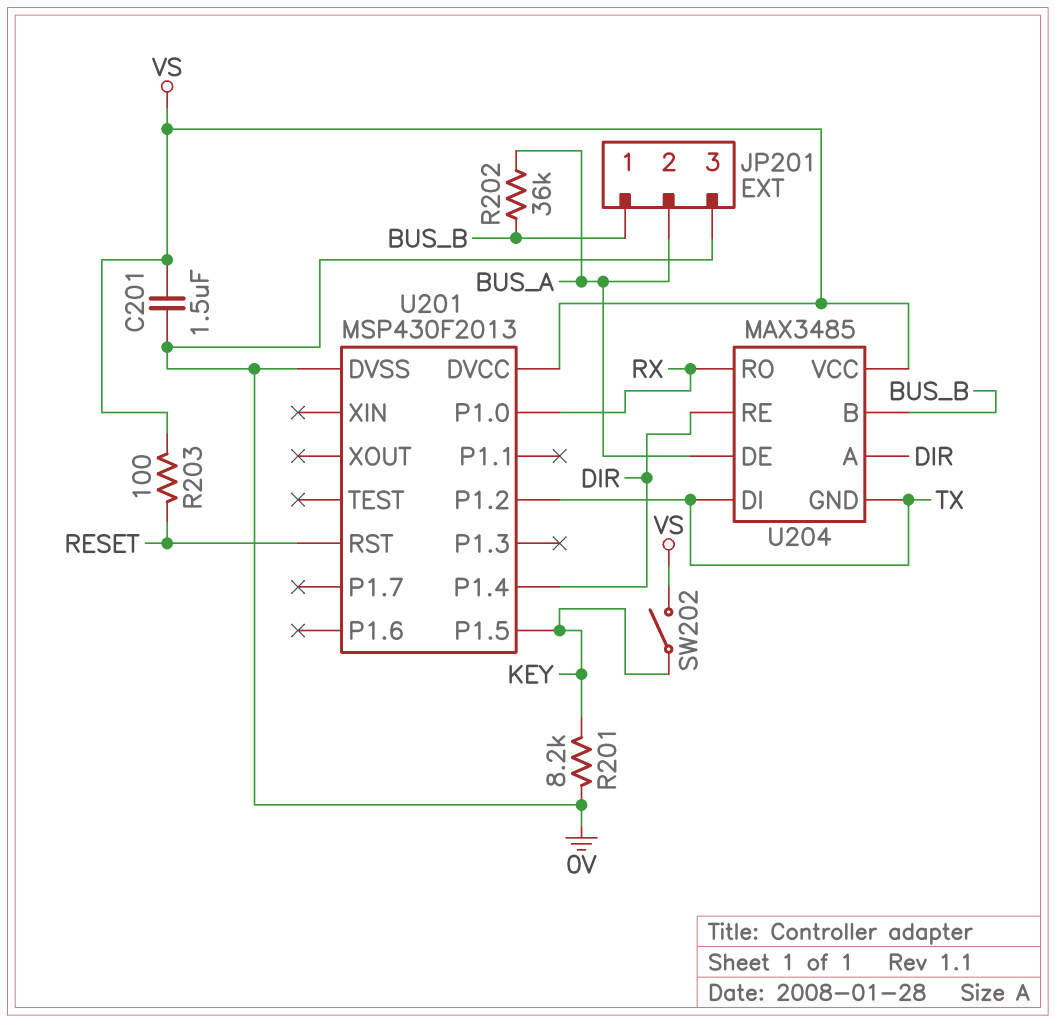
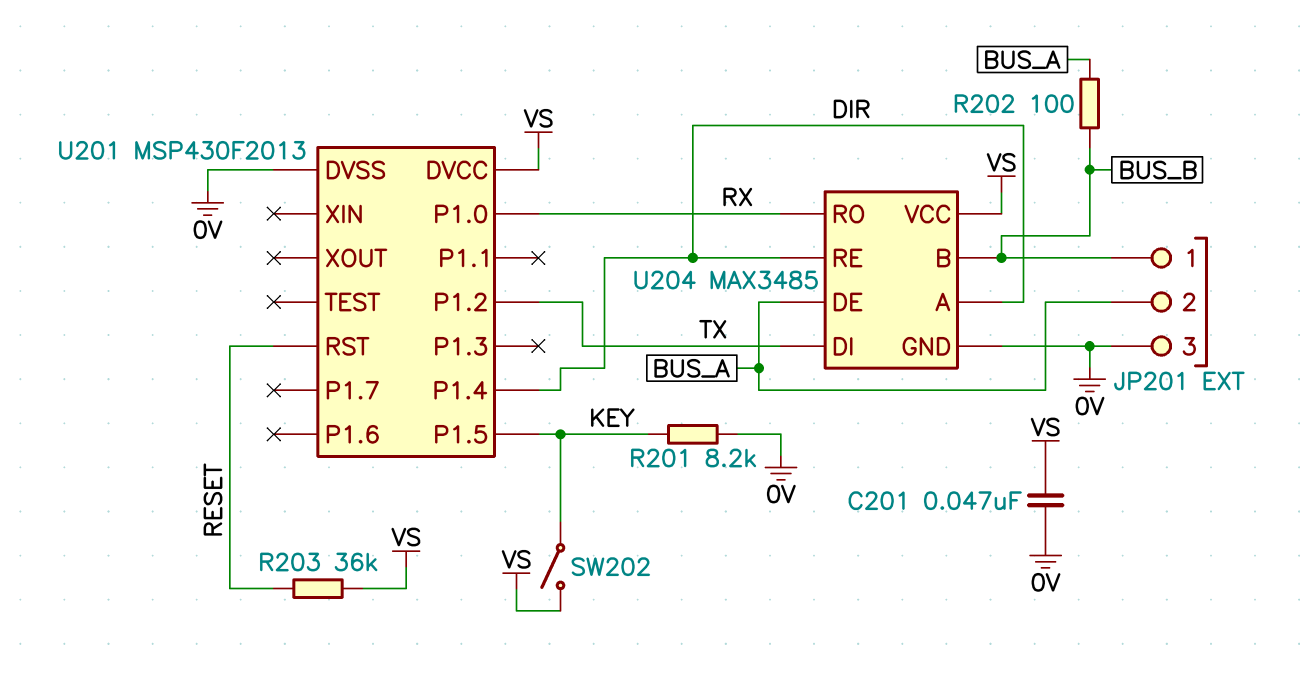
C201: 1.5uF (0V, VS) -> 47nF (0V, VS)
R202: 36k (BUS_A, BUS_B) -> 100 (BUS_A, BUS_B)
R203: 100 (RESET, VS) -> 36k (RESET, VS)
U204 pin GND: TX -> 0V

